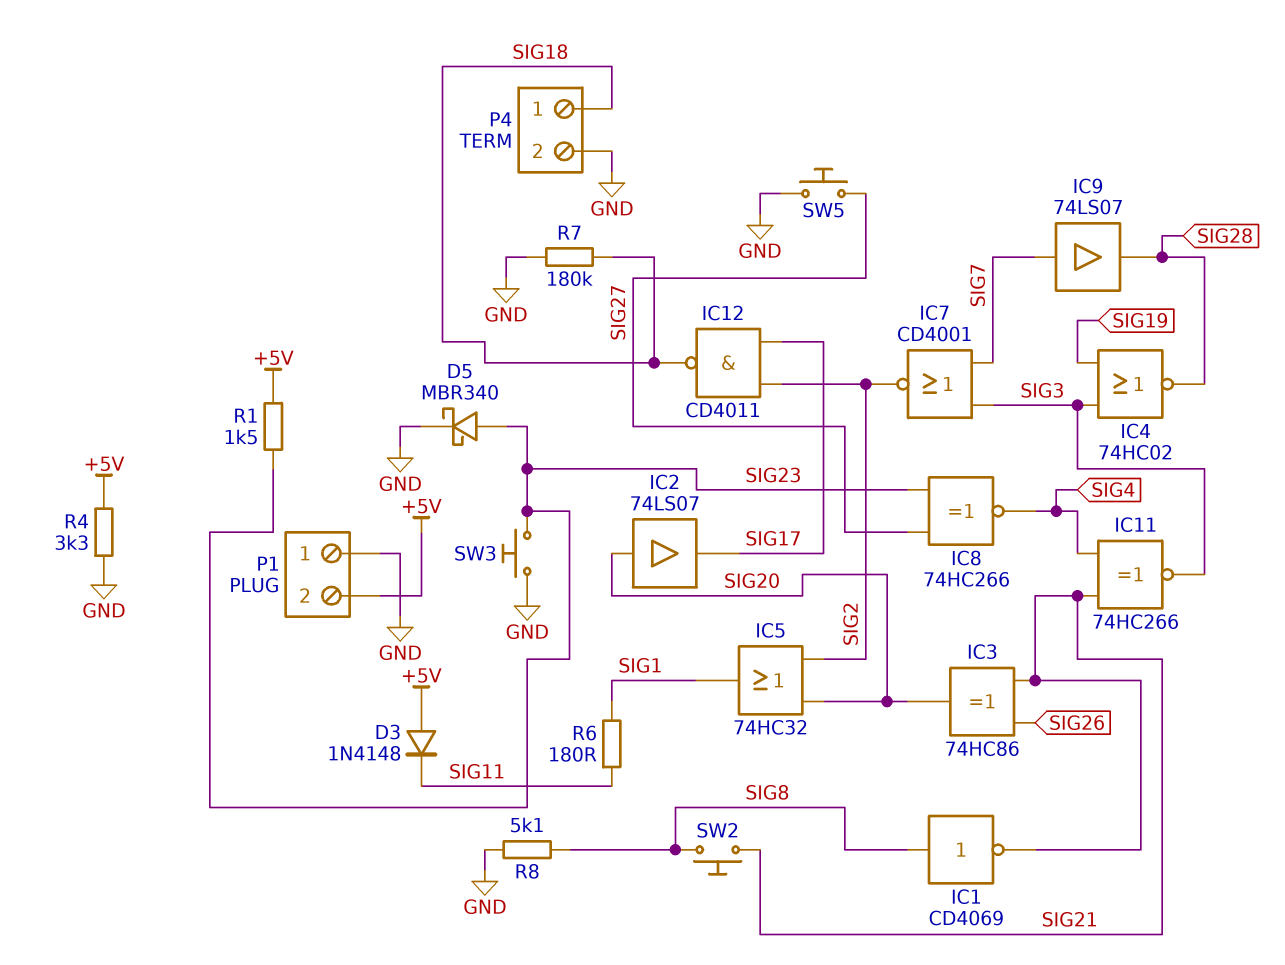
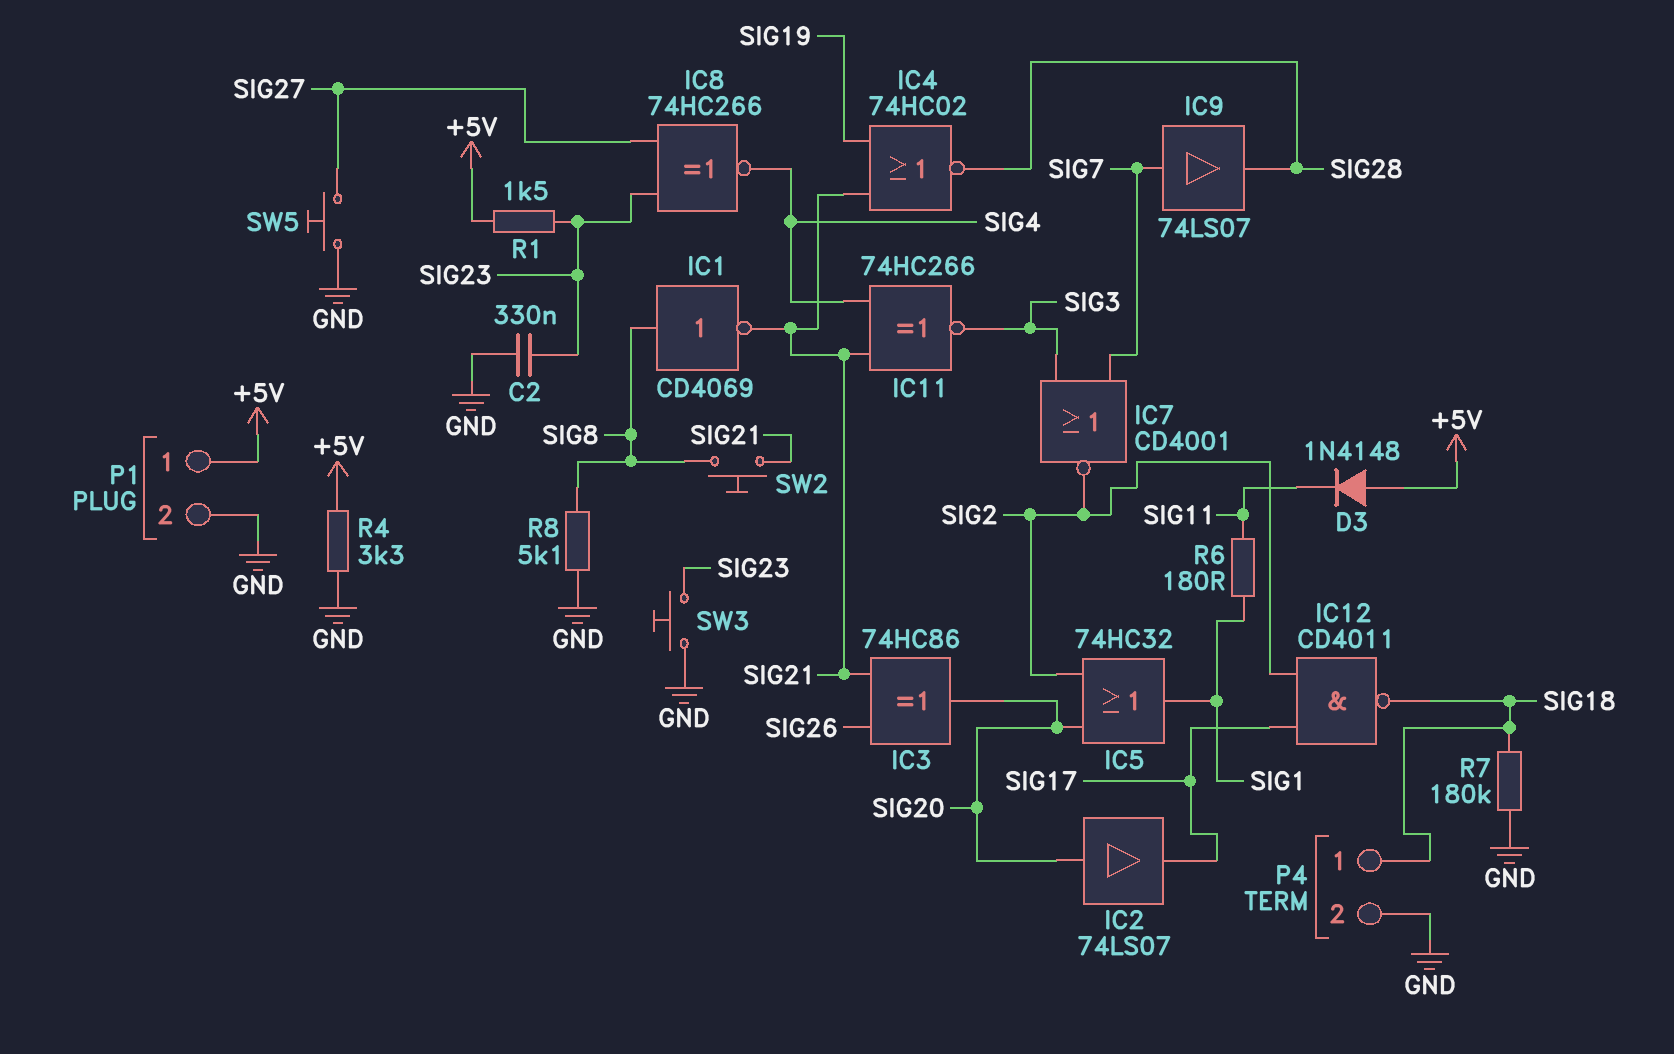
C2: none -> 330nF (GND, SIG23)
D5: schottky MBR340 (A SIG23, K GND) -> none
IC4: NOR 74HC02 (in SIG3, in SIG19, out SIG28) -> NOR 74HC02 (in SIG19, in SIG21, out SIG28)
P1 pin 1: GND -> +5V
P1 pin 2: +5V -> GND

